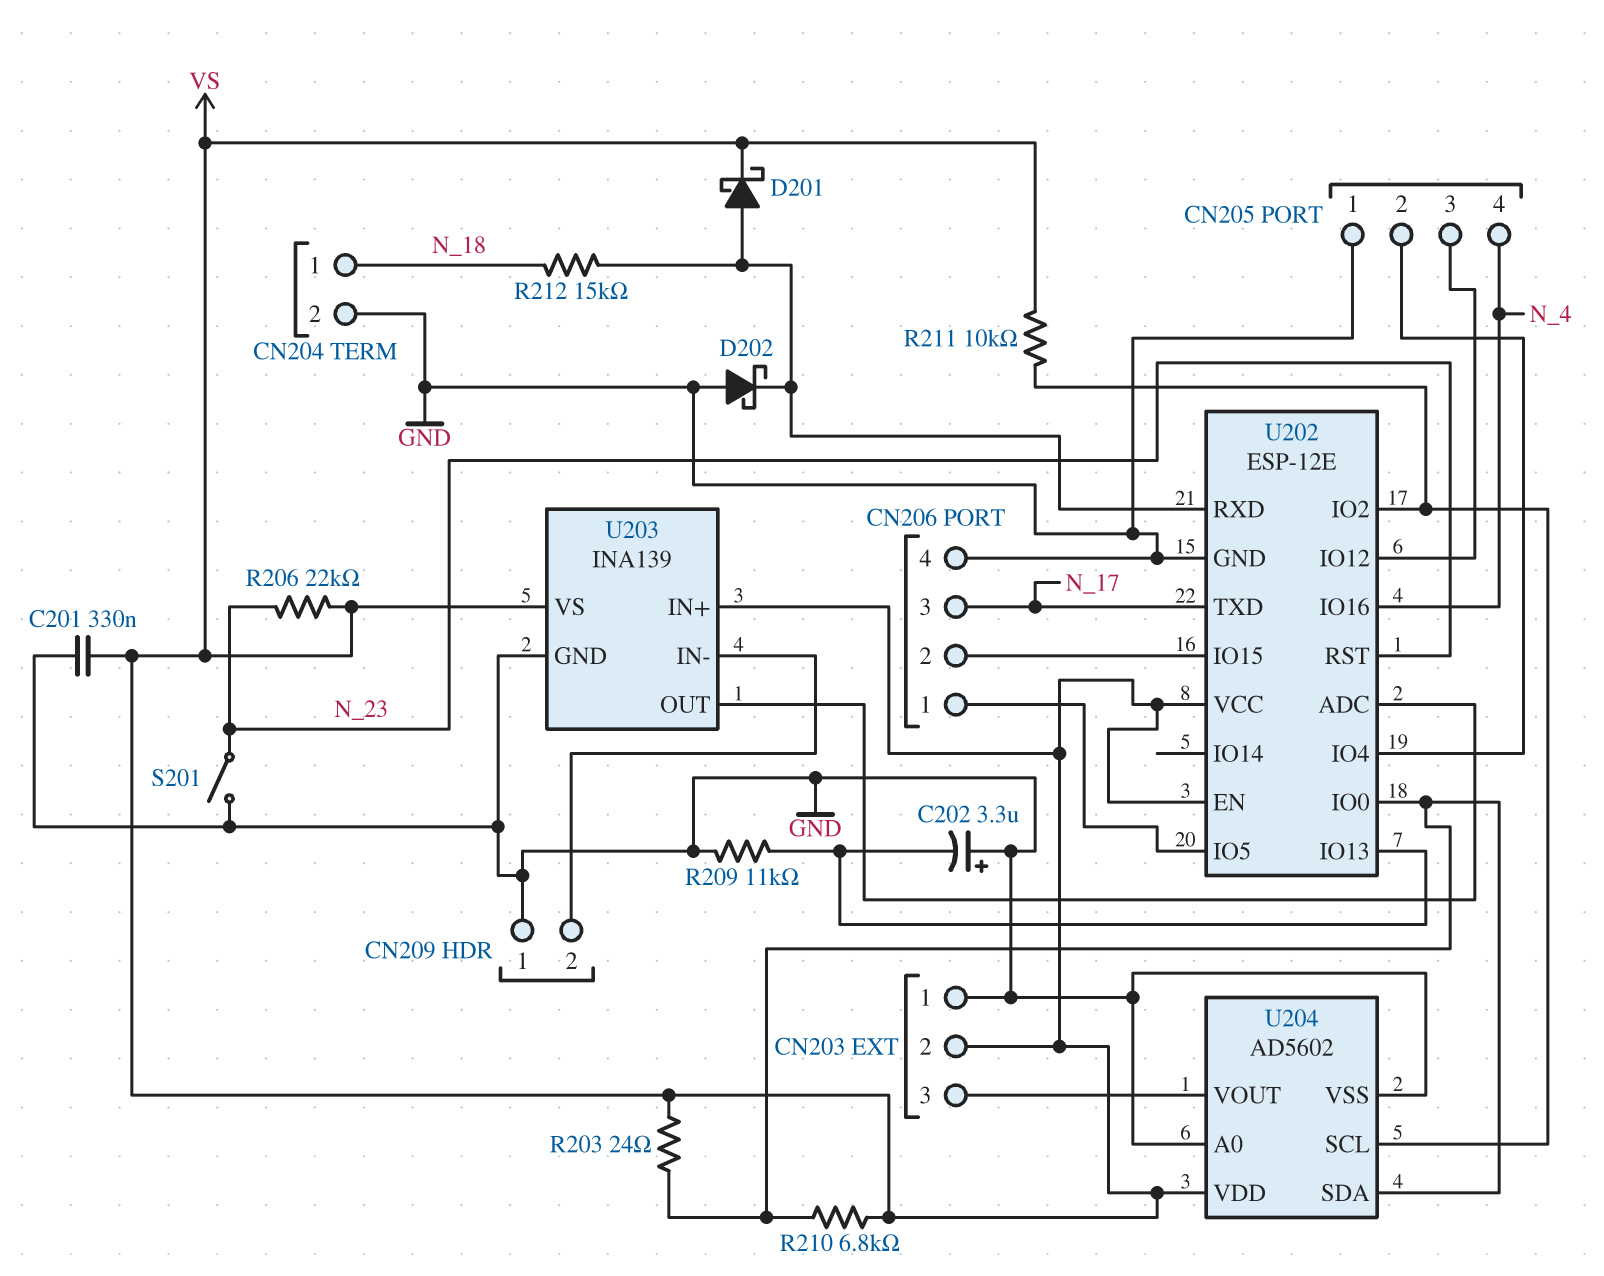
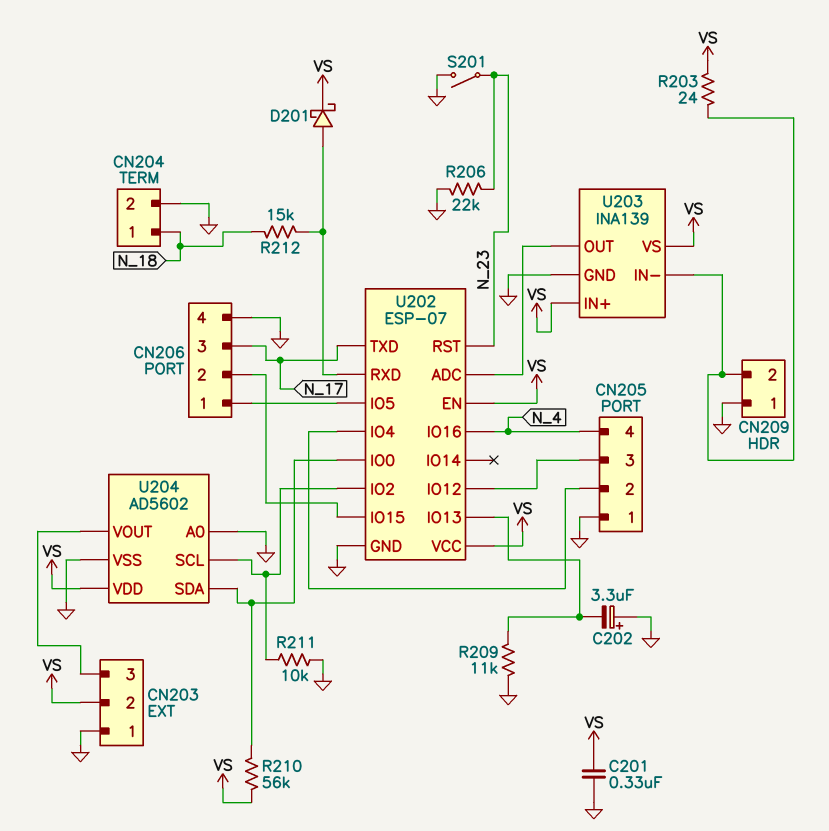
D202: schottky (A GND, K U202/RXD) -> none
R203: 24 (U202/IO0, VS) -> 24 (CN209/2, VS)
R206: 22k (N_23, VS) -> 22k (GND, N_23)
R210: 6.8k (U202/IO0, VS) -> 56k (U202/IO0, VS)
R211: 10k (U202/IO2, VS) -> 10k (GND, U202/IO2)
U202: ESP-12E -> ESP-07

